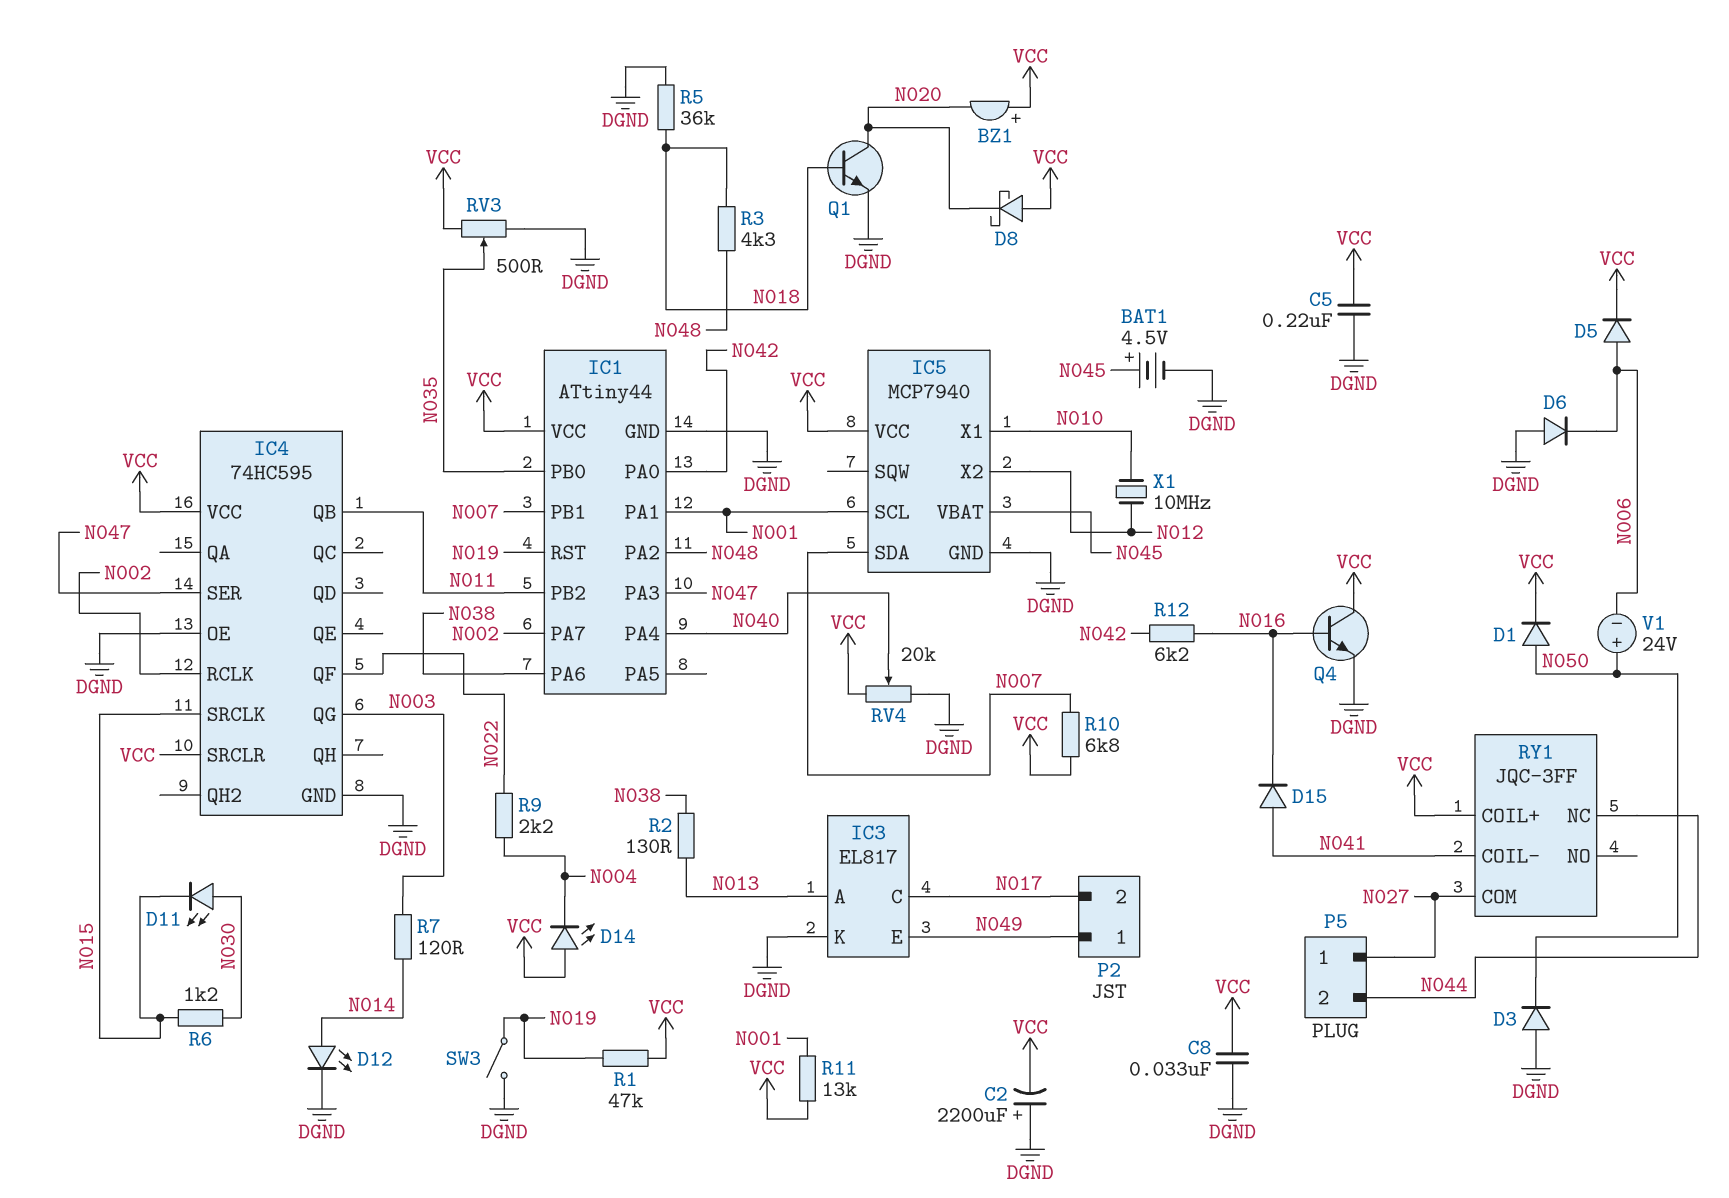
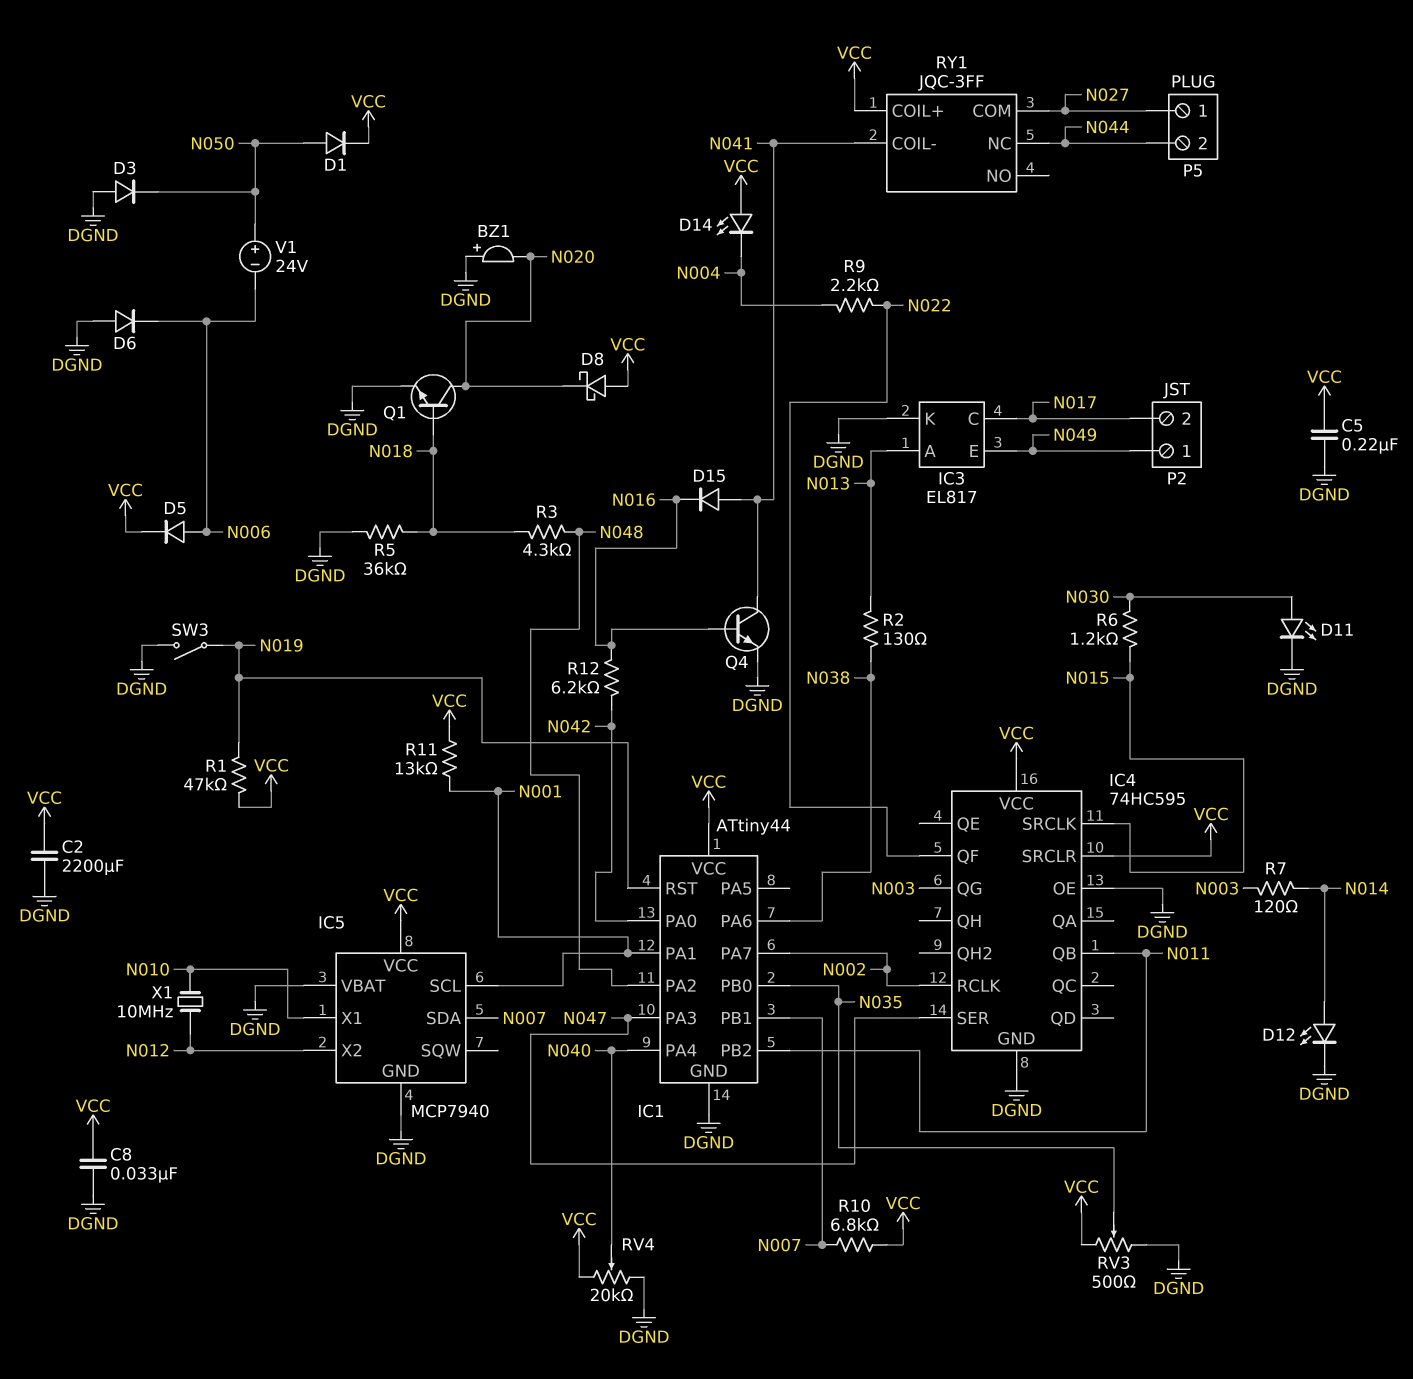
BAT1: 4.5V (plus N045, minus DGND) -> none
BZ1: buzzer (plus VCC, minus N020) -> buzzer (plus DGND, minus N020)
C2: 2200uF (plus DGND, minus VCC) -> 2200uF (DGND, VCC)
D11: LED (A N030, K N015) -> LED (A N030, K DGND)
IC5 pin VBAT: N045 -> DGND
Q4: NPN (B N016, C VCC, E DGND) -> NPN (B N016, C N041, E DGND)

